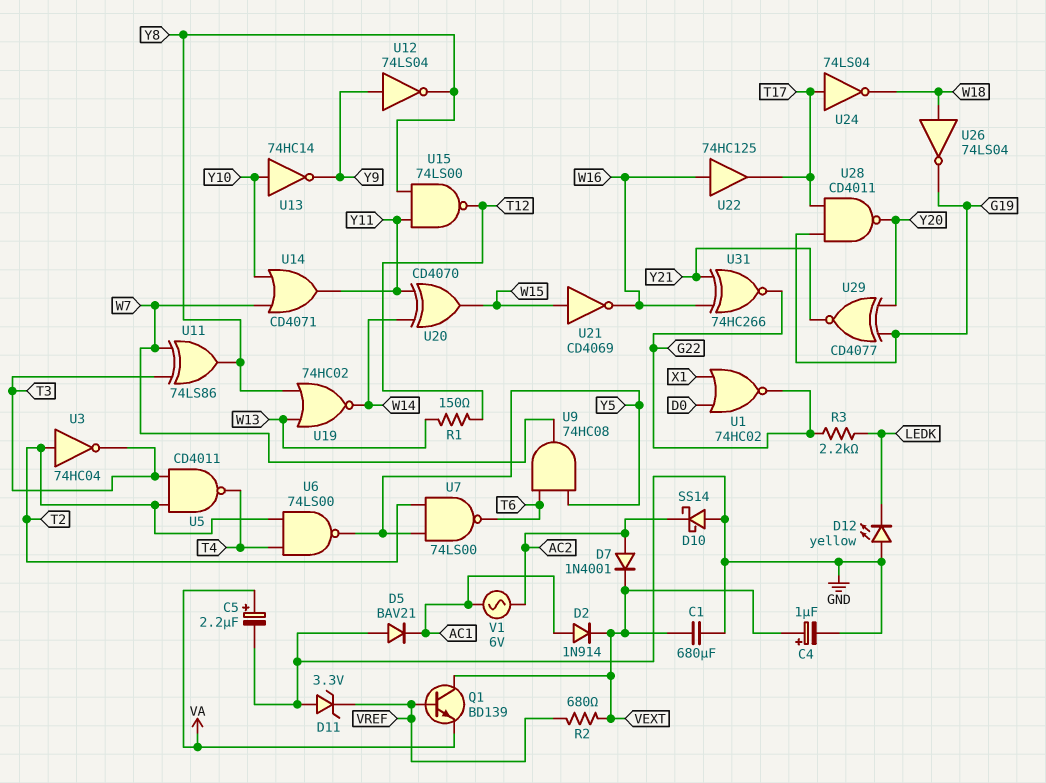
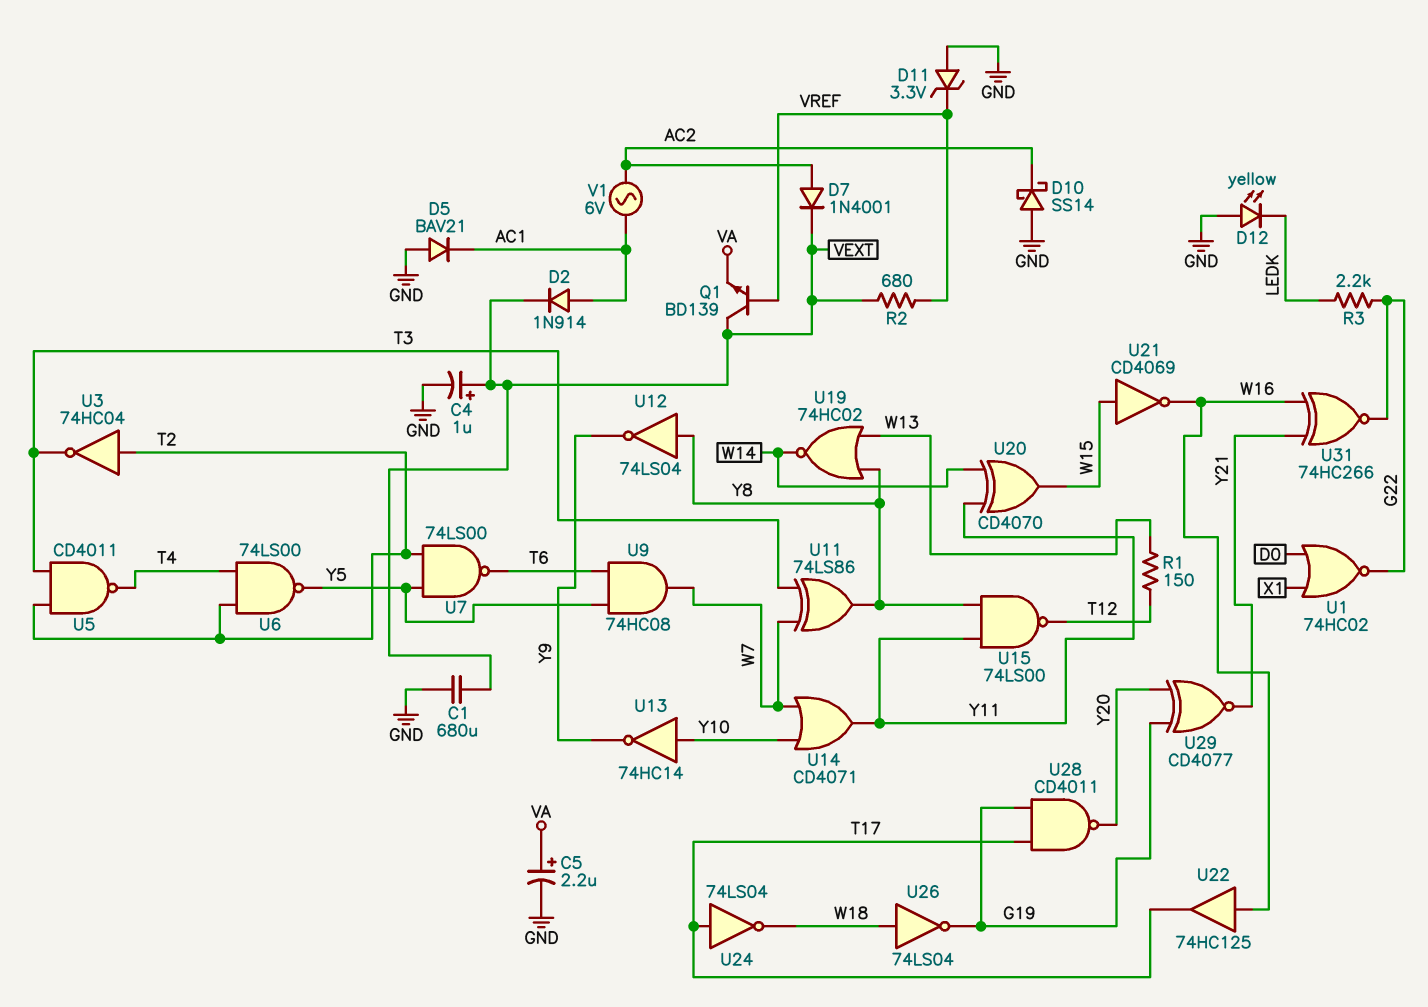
U12: NOT 74LS04 (in Y9, out Y8) -> NOT 74LS04 (in Y8, out Y9)

